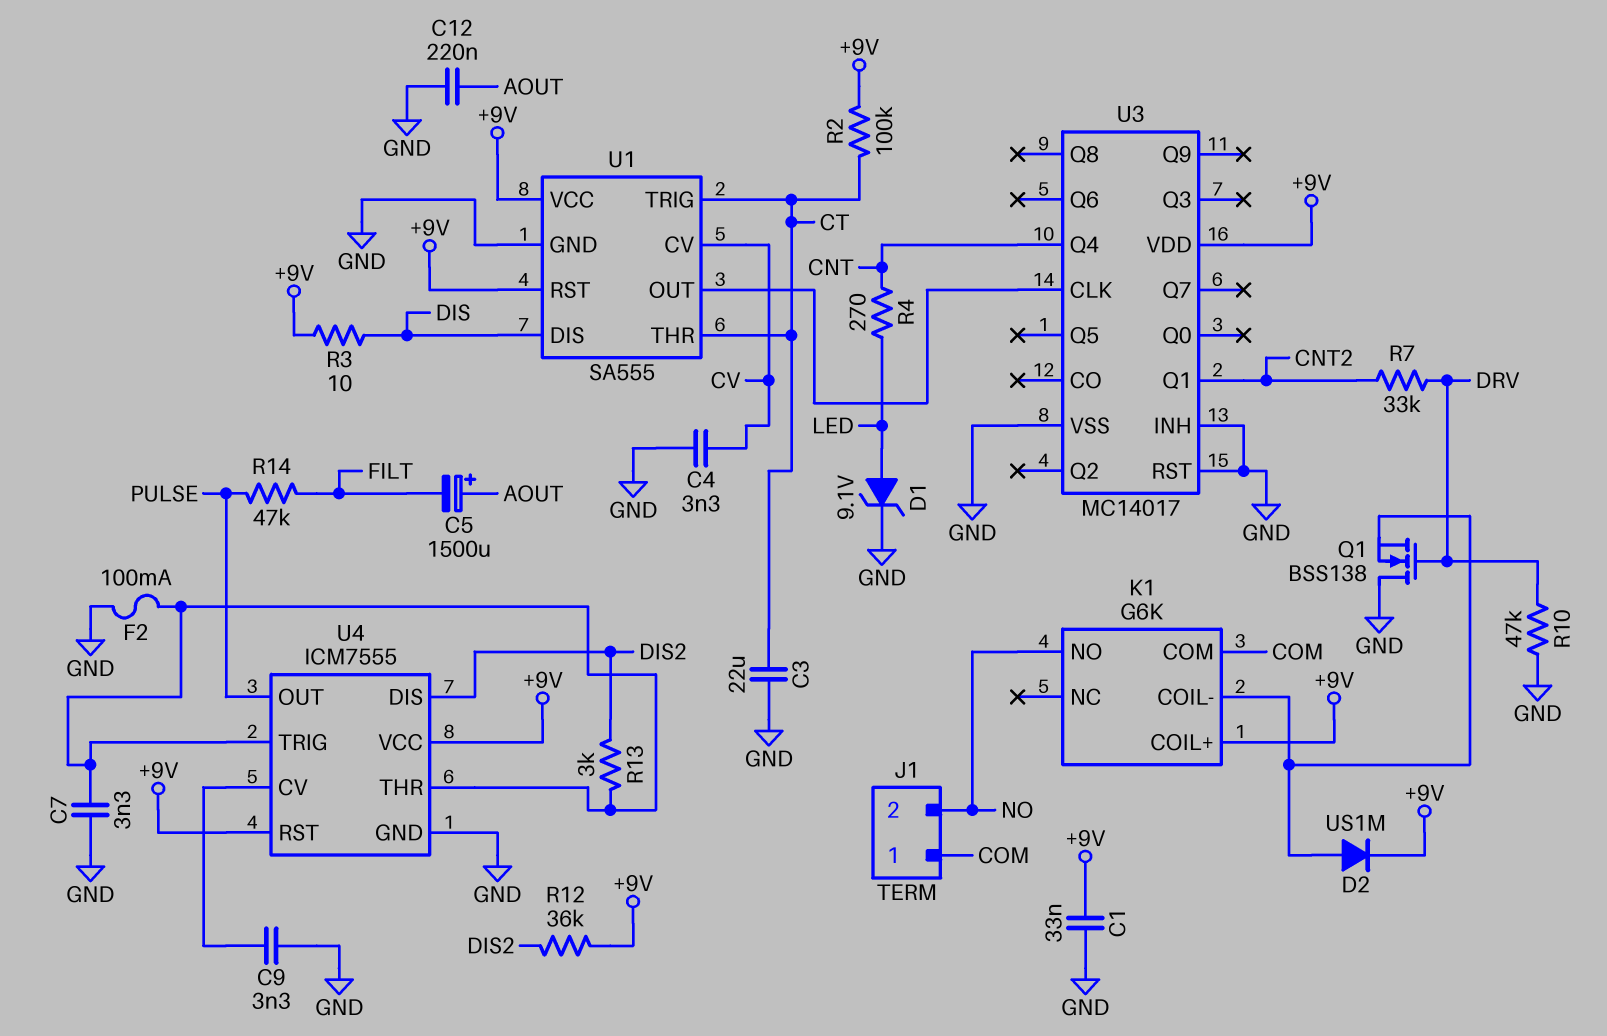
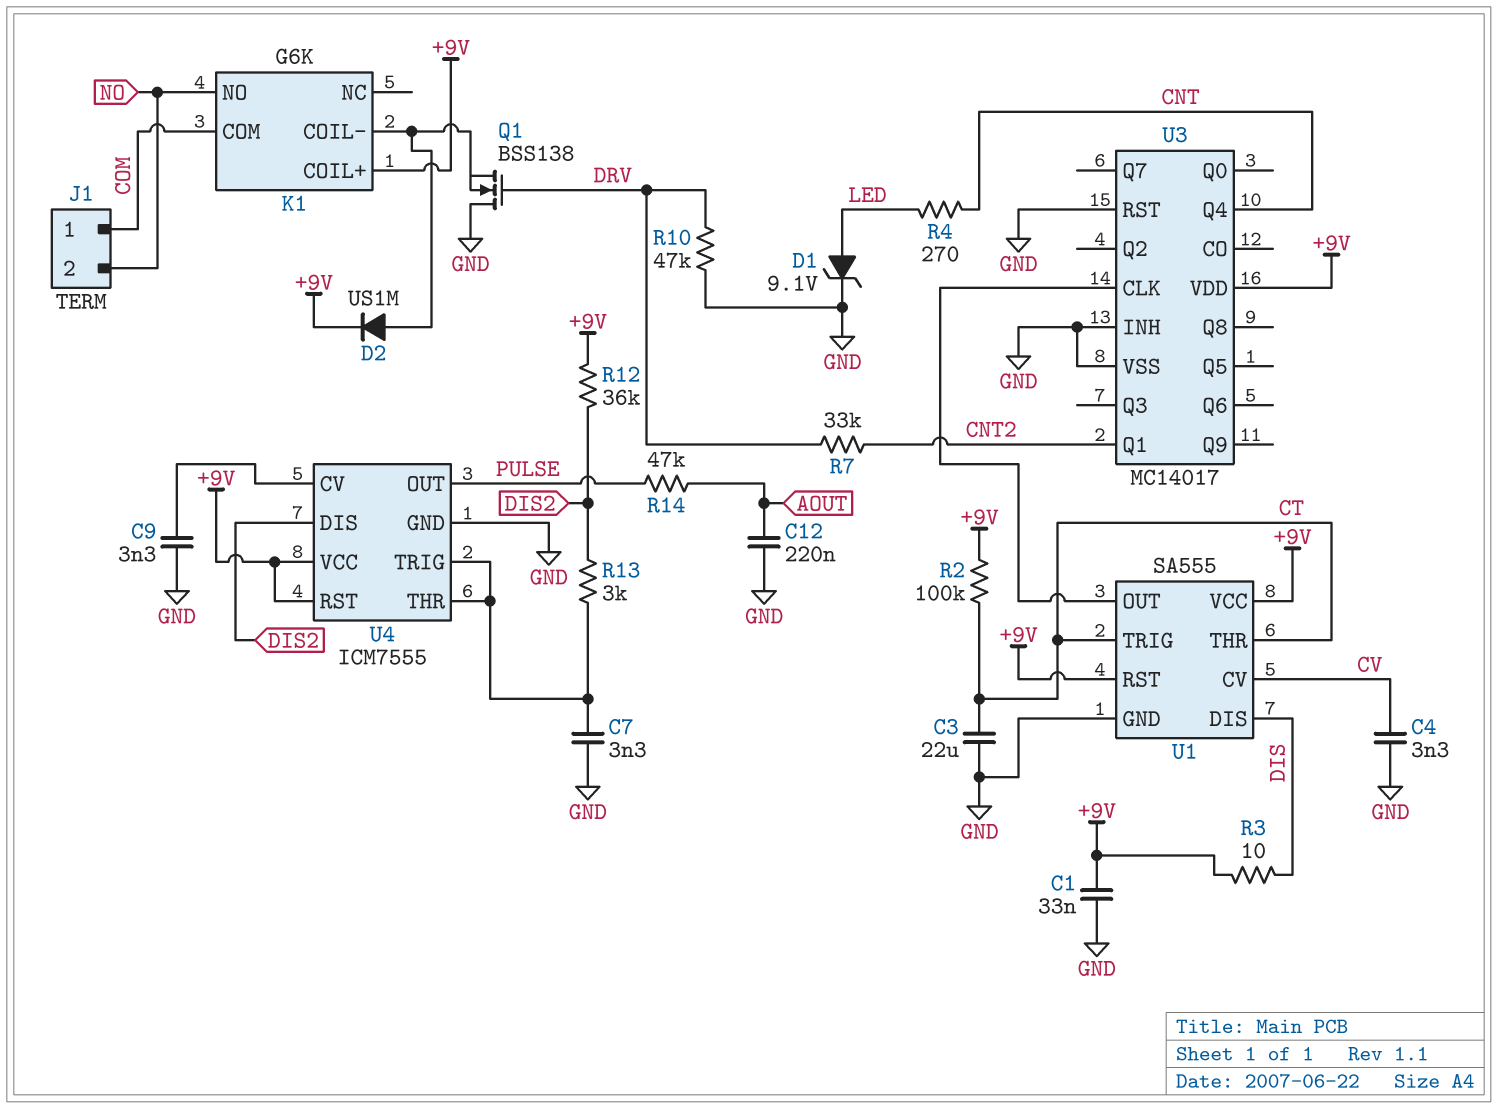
C5: 1500uF (plus AOUT, minus FILT) -> none
F2: 100mA (GND, U4/THR) -> none
R14: 47k (FILT, PULSE) -> 47k (AOUT, PULSE)

